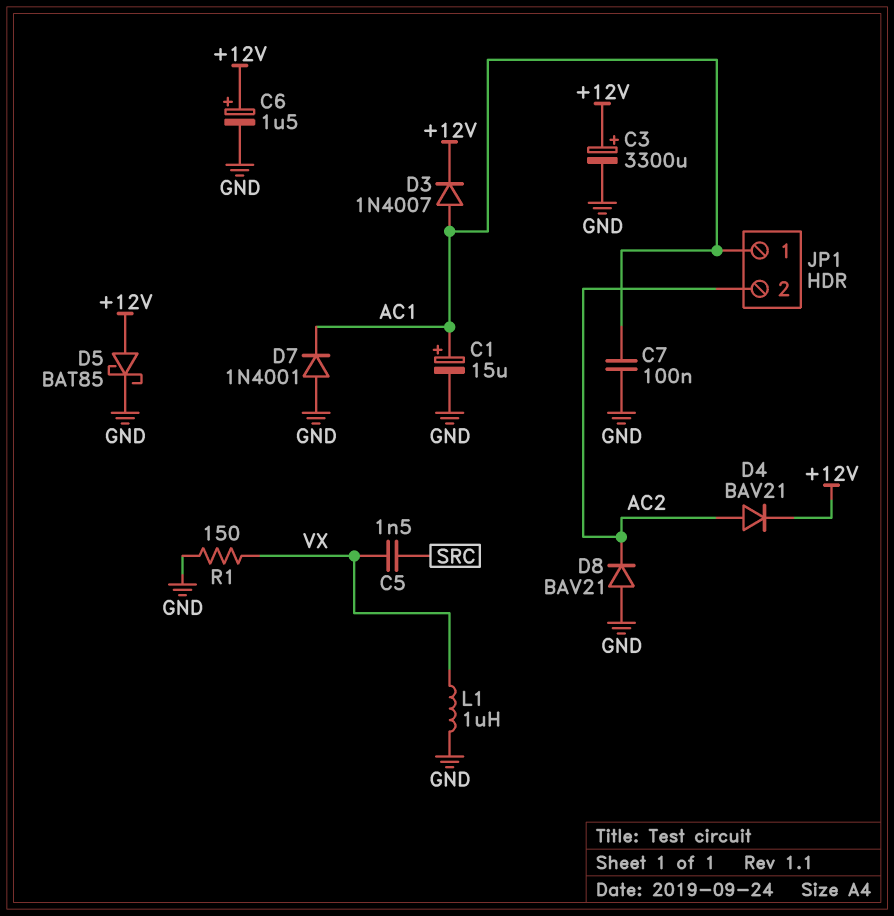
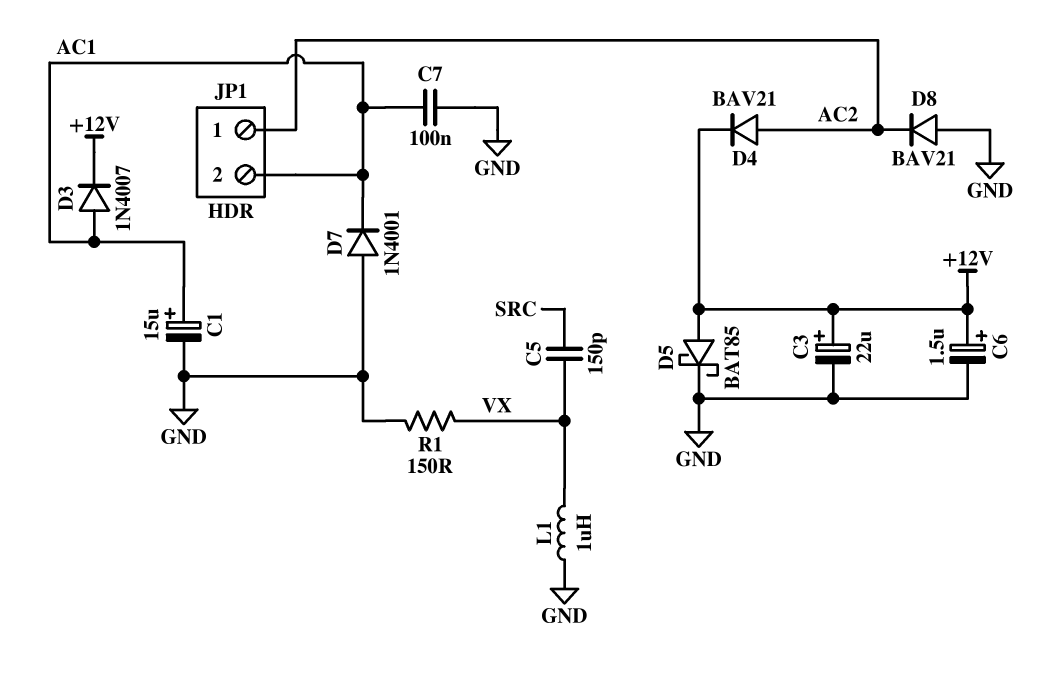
C3: 3300uF (plus +12V, minus GND) -> 22uF (plus +12V, minus GND)
C5: 1.5nF (SRC, VX) -> 150pF (SRC, VX)
JP1 pin 1: AC1 -> AC2
JP1 pin 2: AC2 -> AC1

